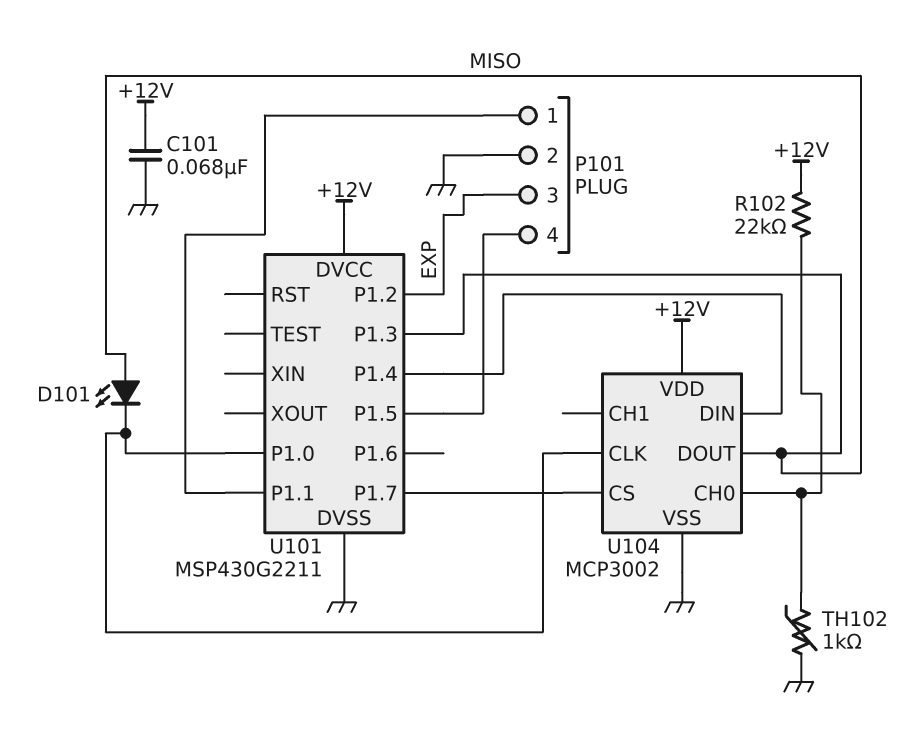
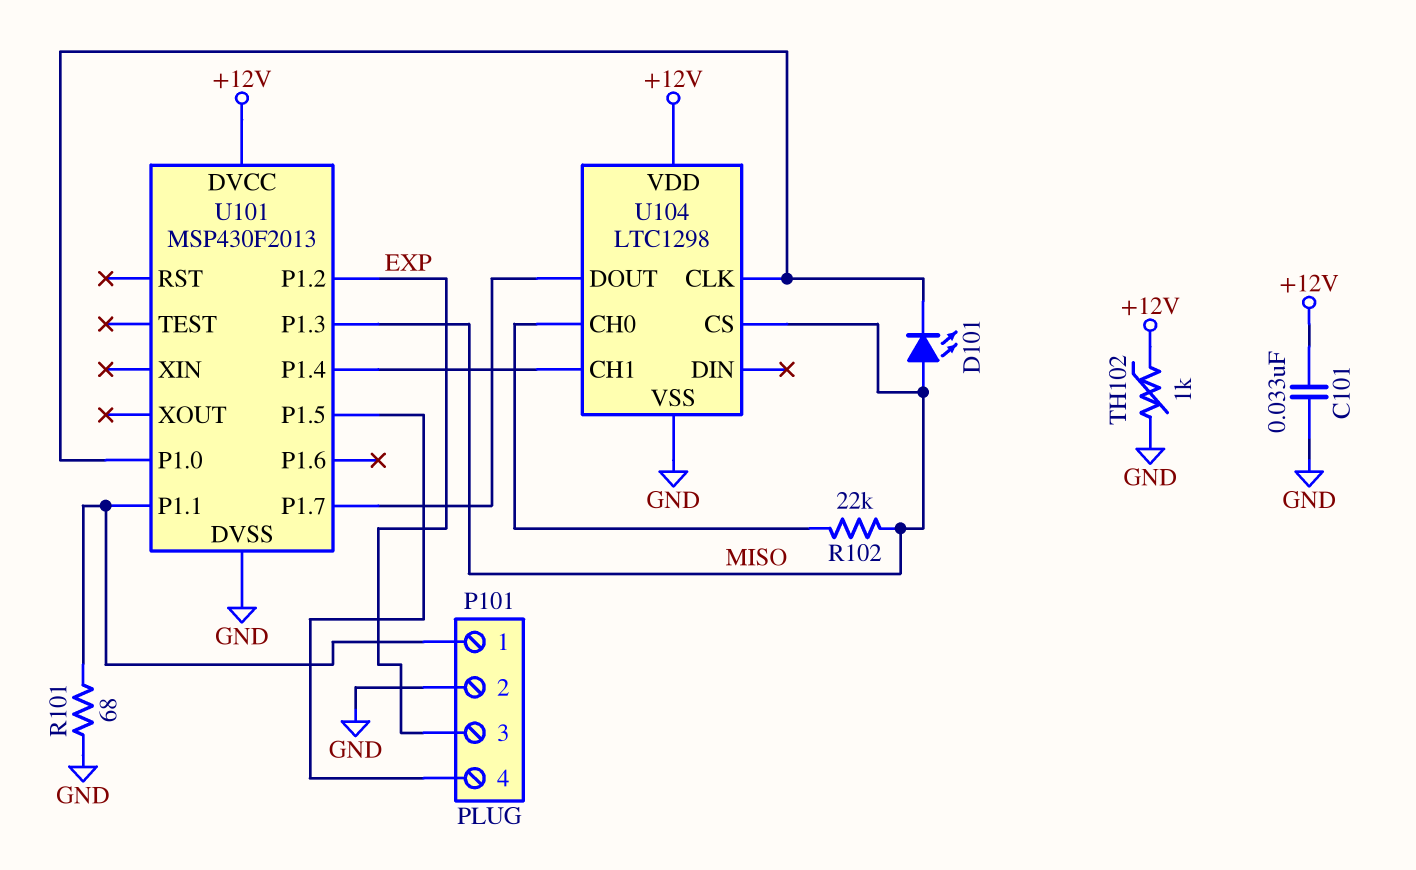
C101: 68nF (+12V, GND) -> 33nF (+12V, GND)
R101: none -> 68 (GND, P101/1)
R102: 22k (+12V, U104/CH0) -> 22k (MISO, U104/CH0)
TH102: 1k (GND, U104/CH0) -> 1k (+12V, GND)
U101: MSP430G2211 -> MSP430F2013
U104: MCP3002 -> LTC1298
U104 pin CH1: none -> U101/P1.4
U104 pin CS: U101/P1.7 -> MISO
U104 pin DIN: U101/P1.4 -> none
U104 pin DOUT: MISO -> U101/P1.7

